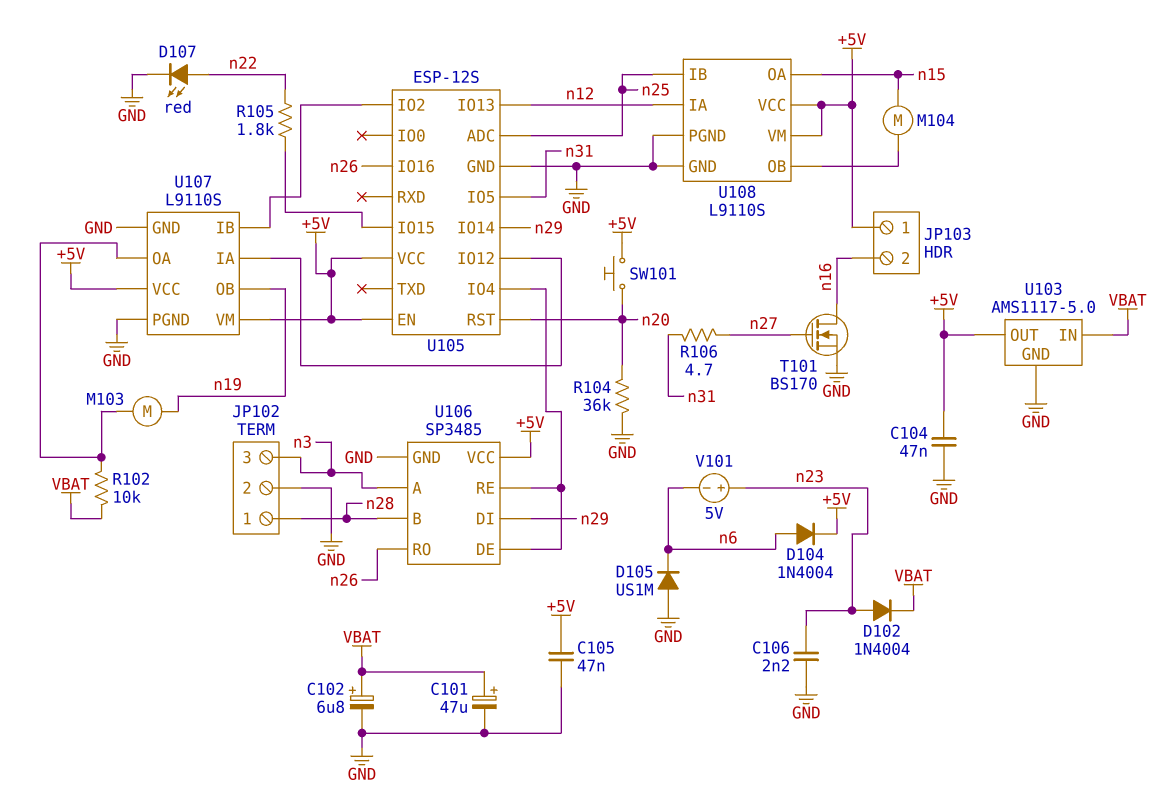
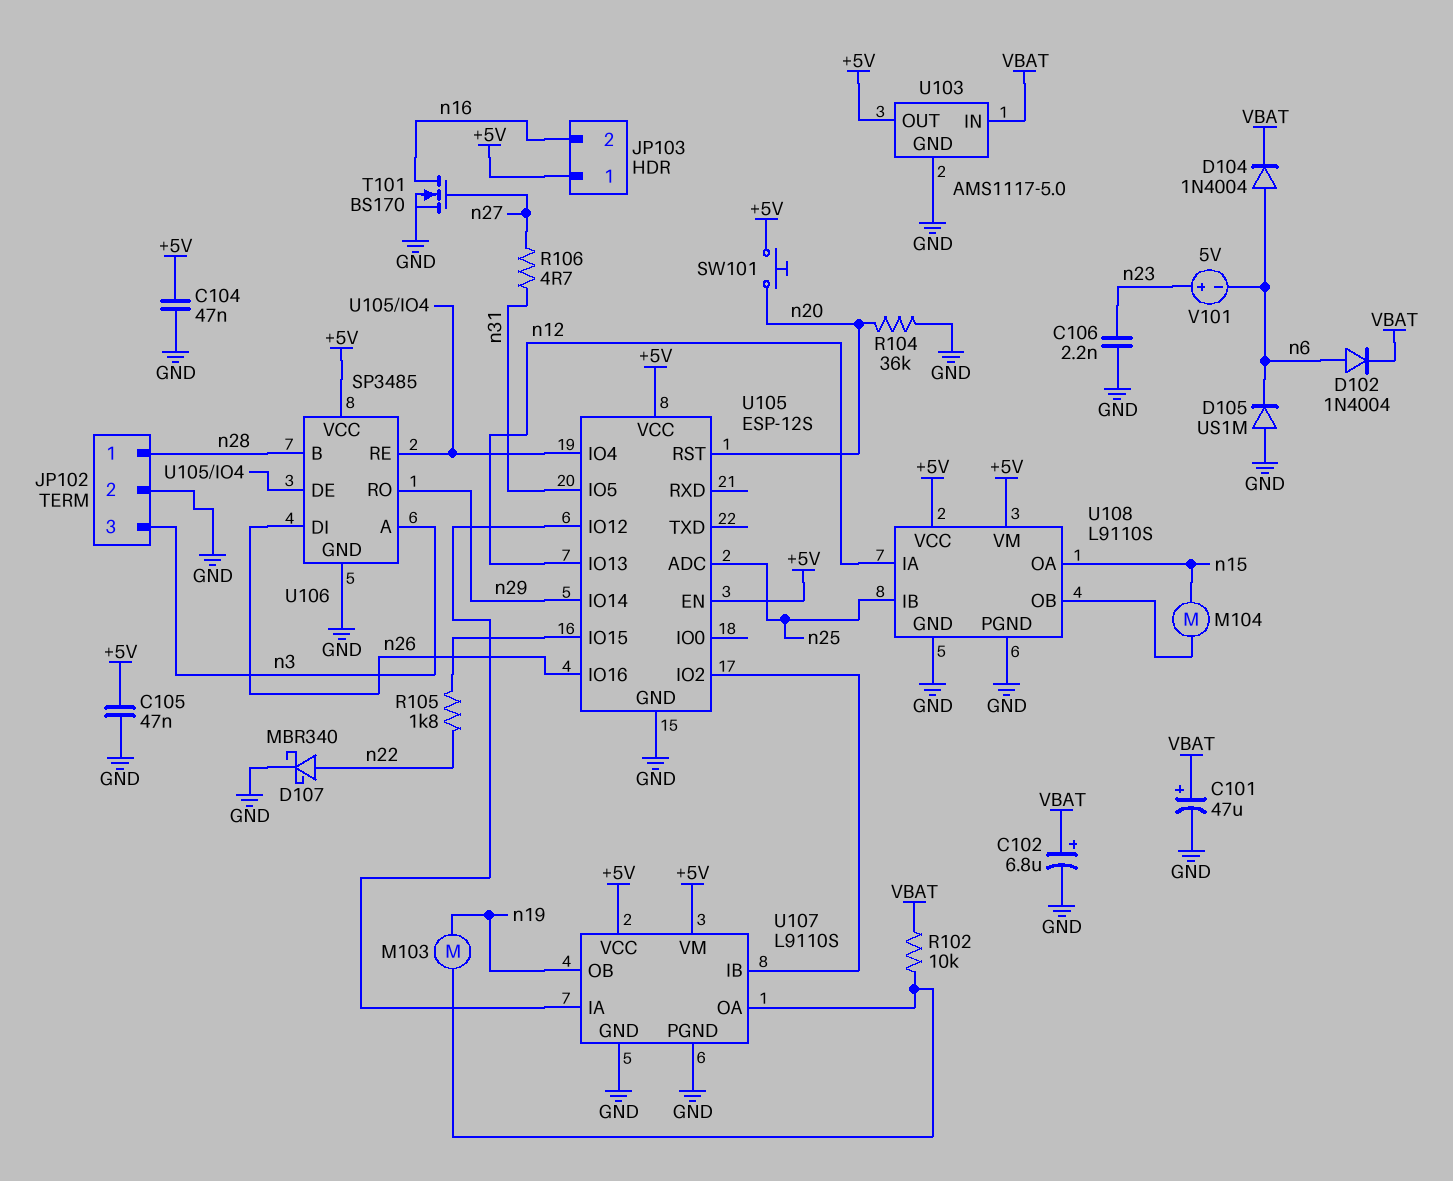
D102: diode 1N4004 (A n23, K VBAT) -> diode 1N4004 (A n6, K VBAT)
D104: diode 1N4004 (A n6, K +5V) -> diode 1N4004 (A n6, K VBAT)
D107: LED red (A n22, K GND) -> schottky MBR340 (A n22, K GND)
U106 pin DI: n29 -> n26
U106 pin RO: n26 -> n29

